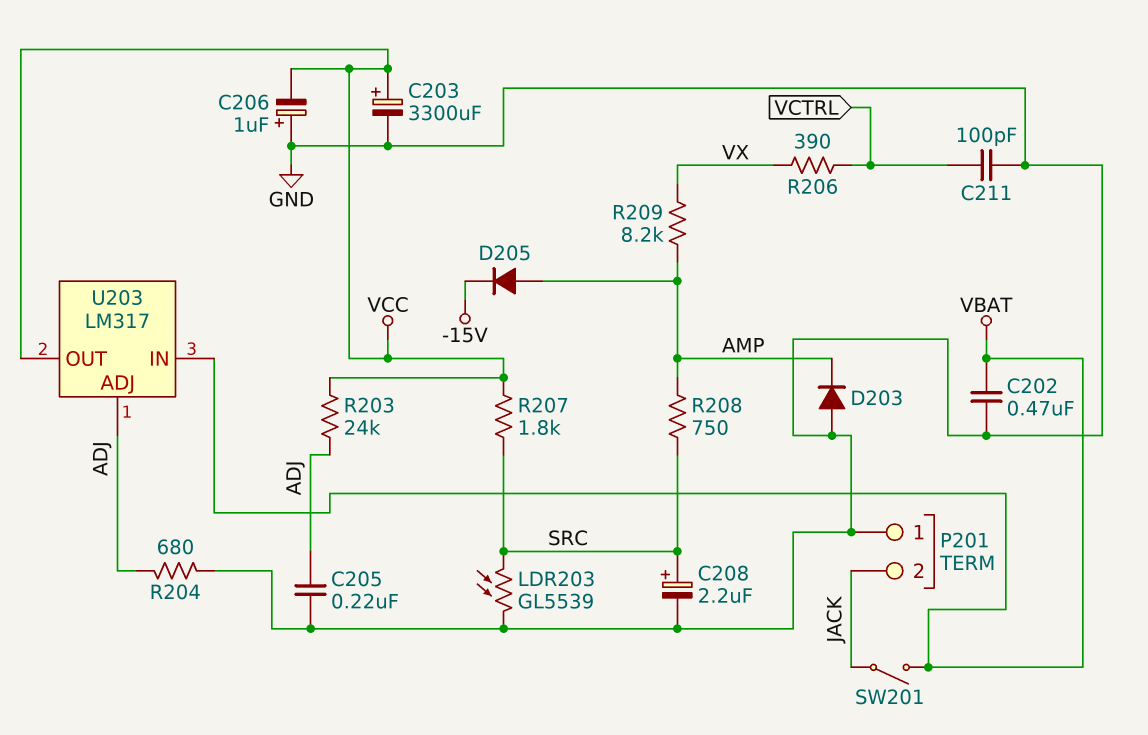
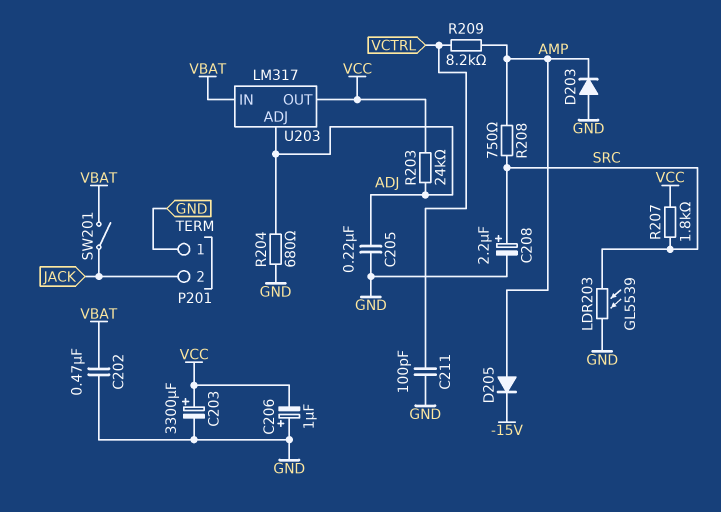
R206: 390 (VCTRL, VX) -> none
R209: 8.2k (AMP, VX) -> 8.2k (AMP, VCTRL)

